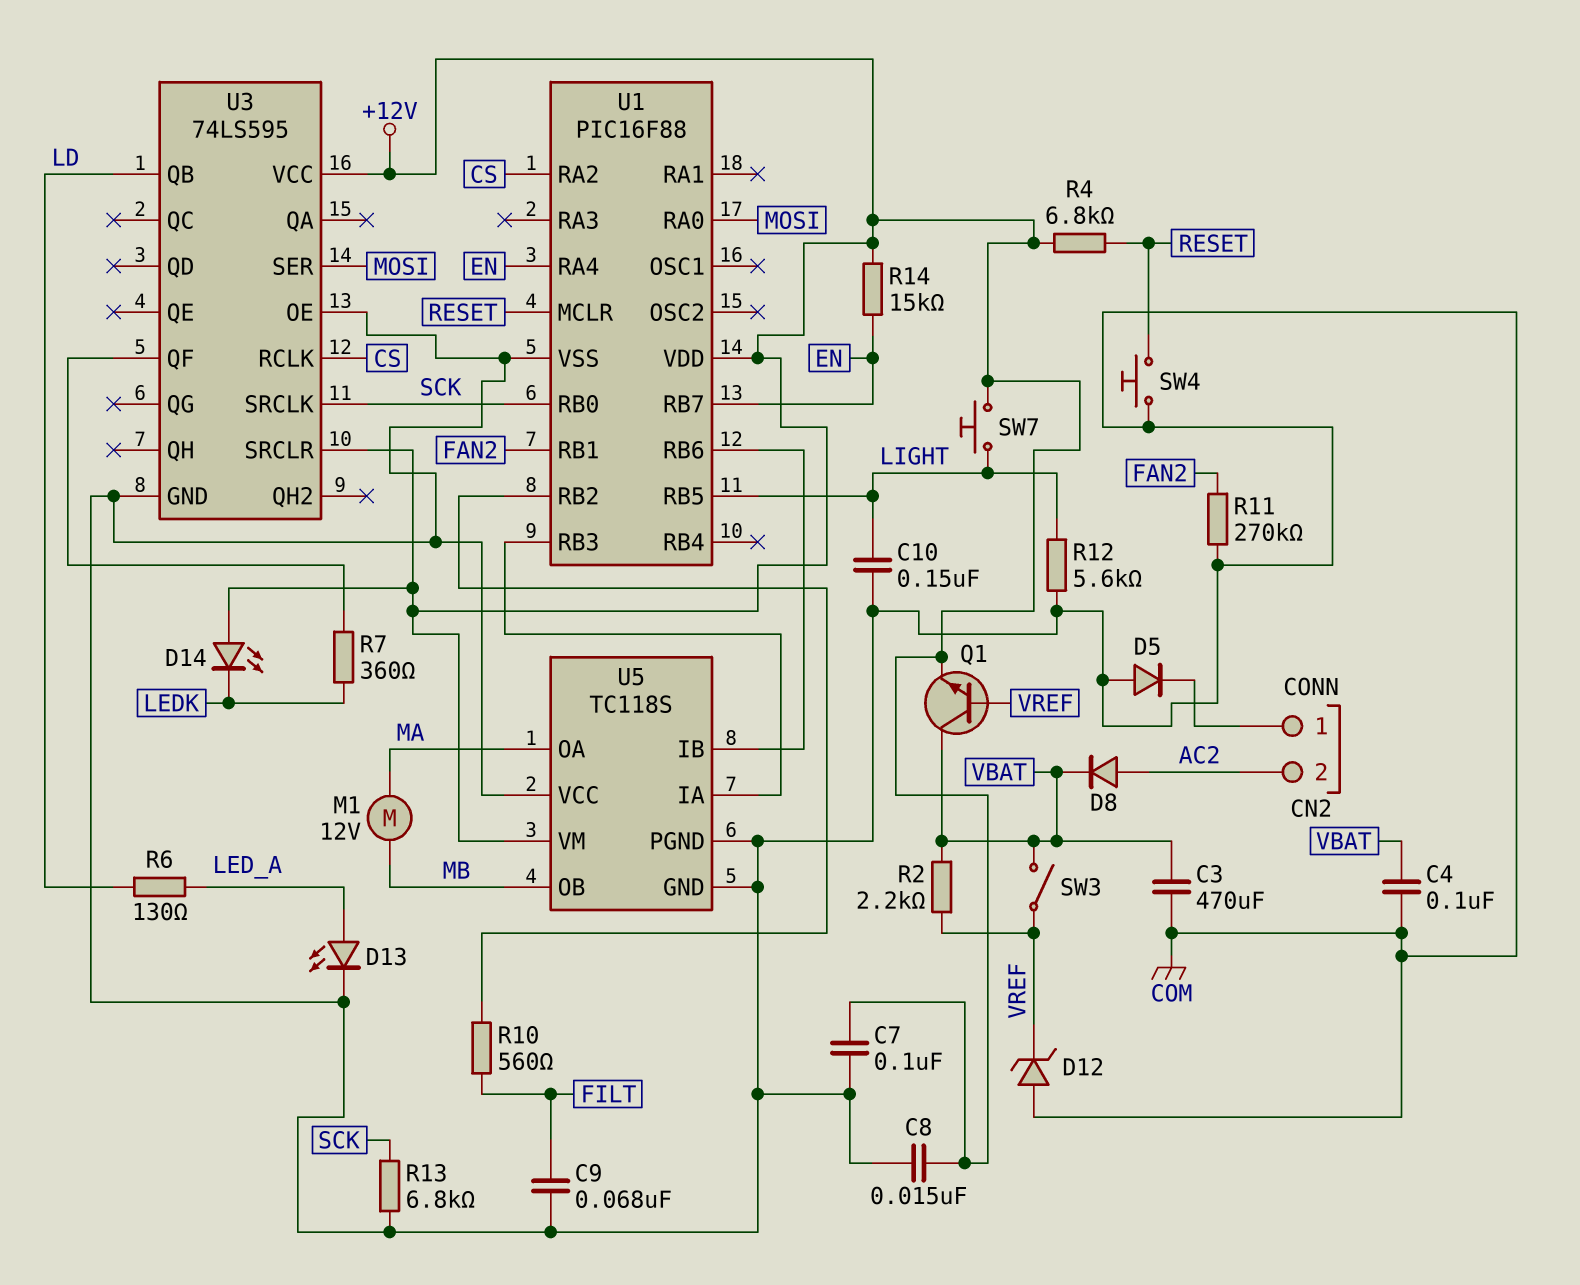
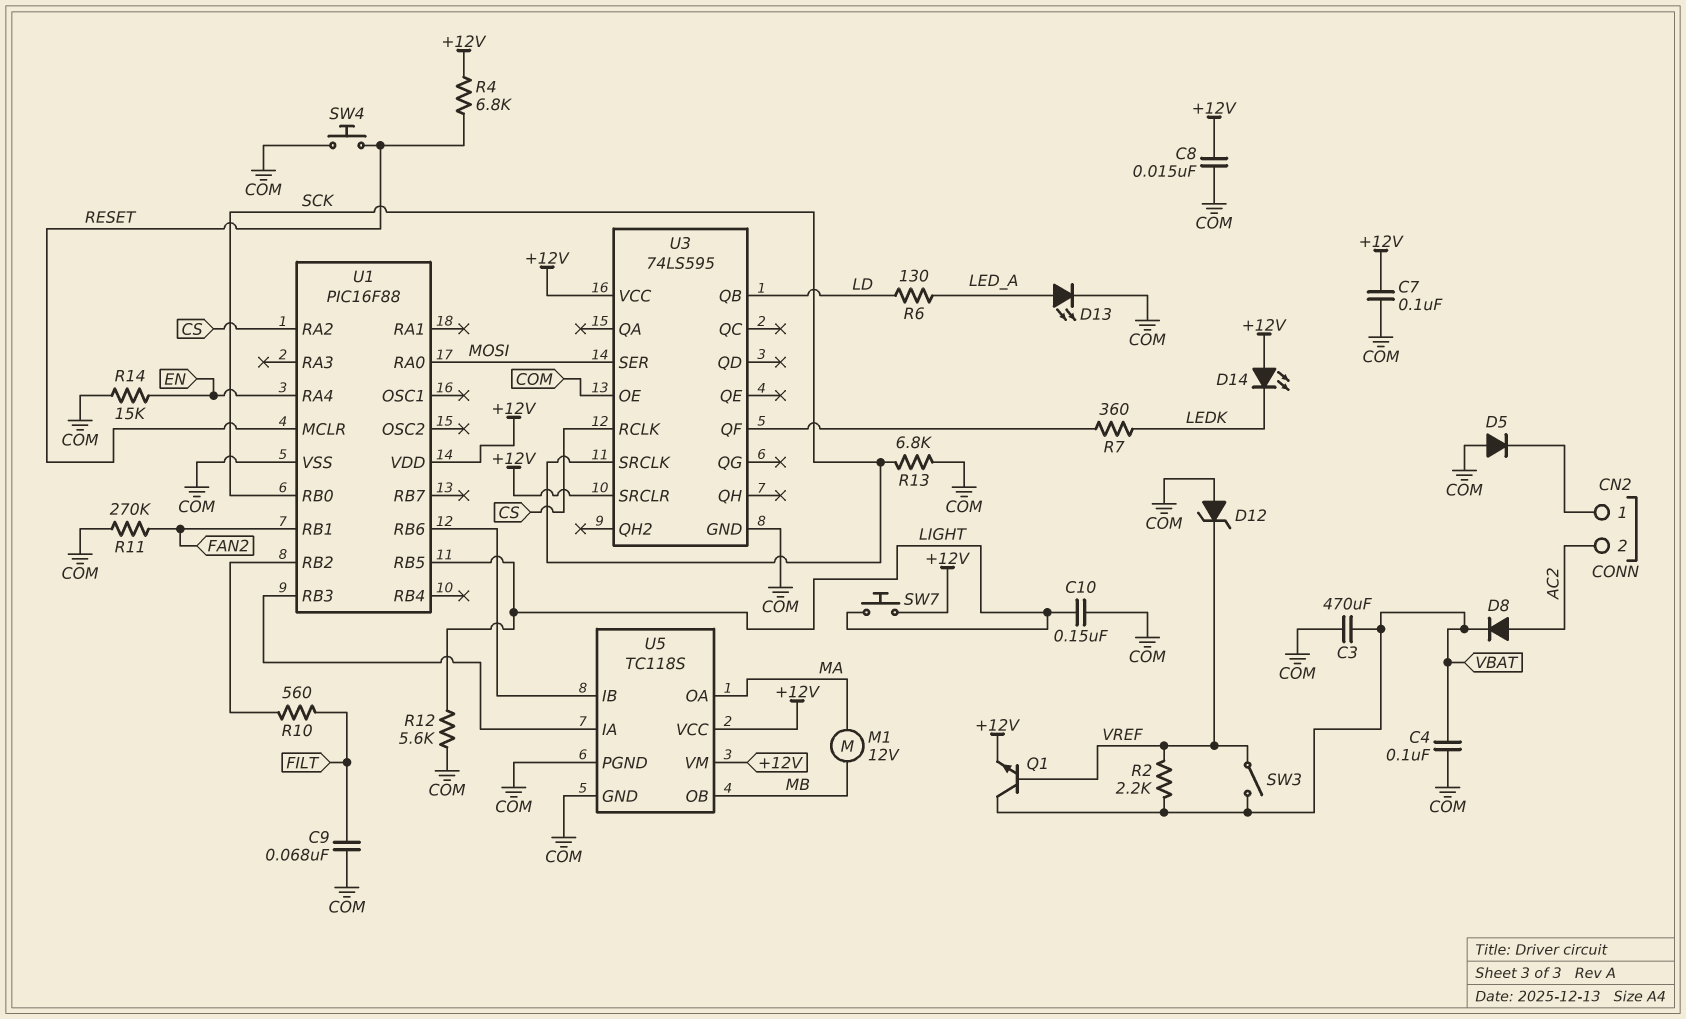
R14: 15k (+12V, EN) -> 15k (COM, EN)
U1 pin RB7: EN -> none
U5 pin VCC: COM -> +12V

